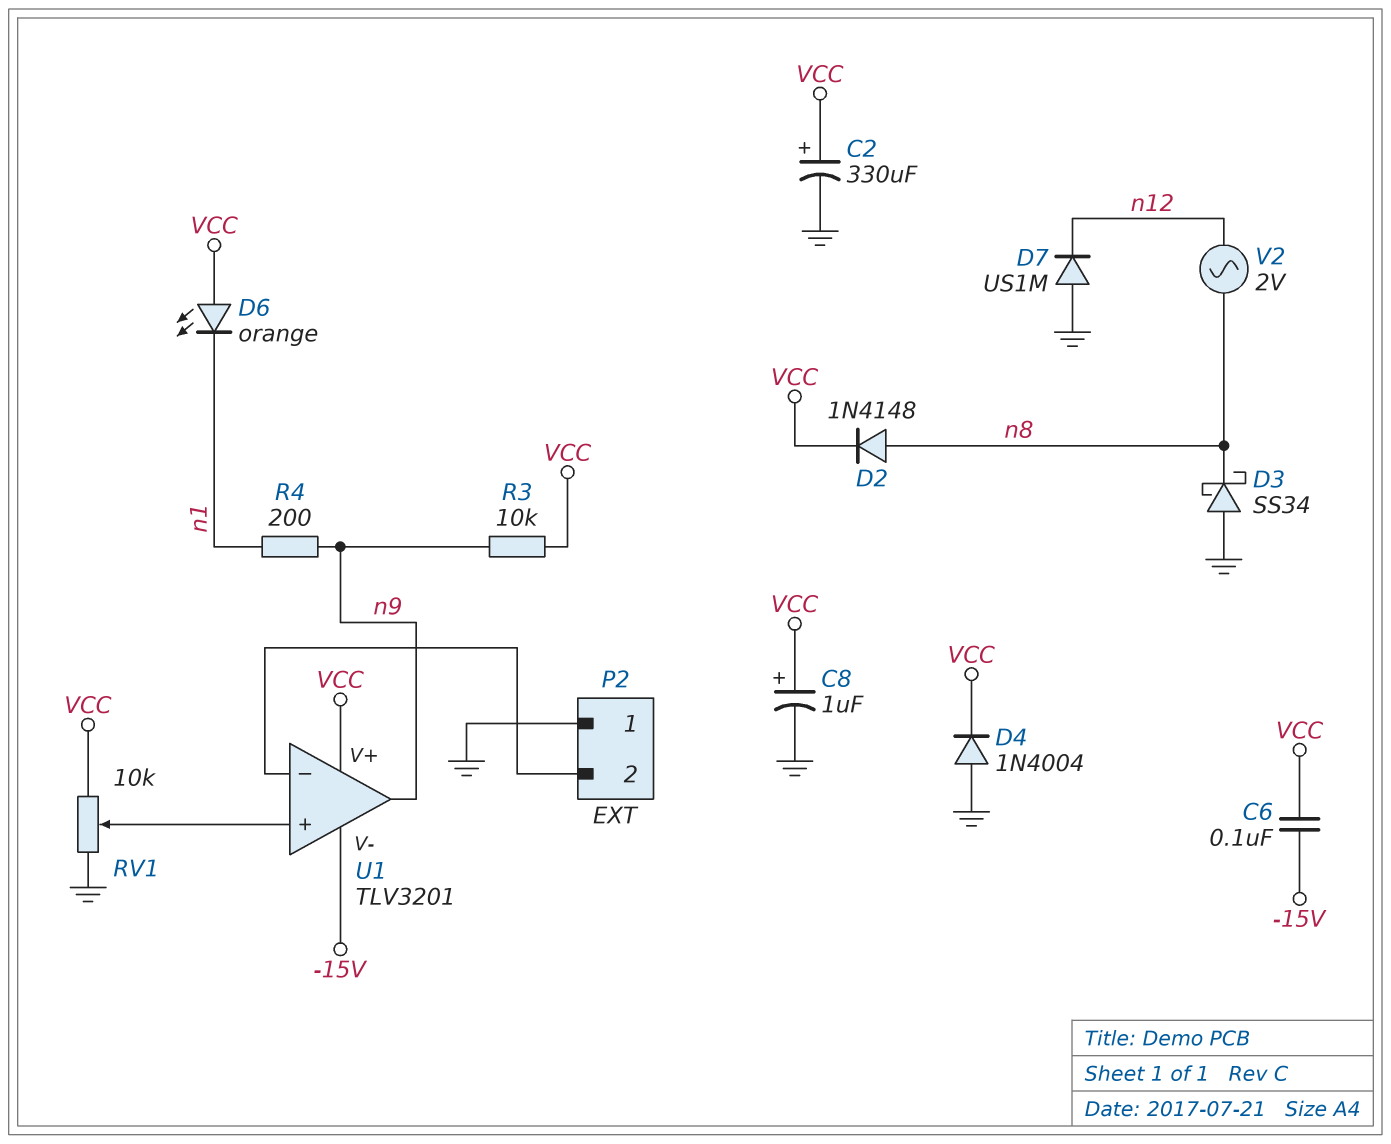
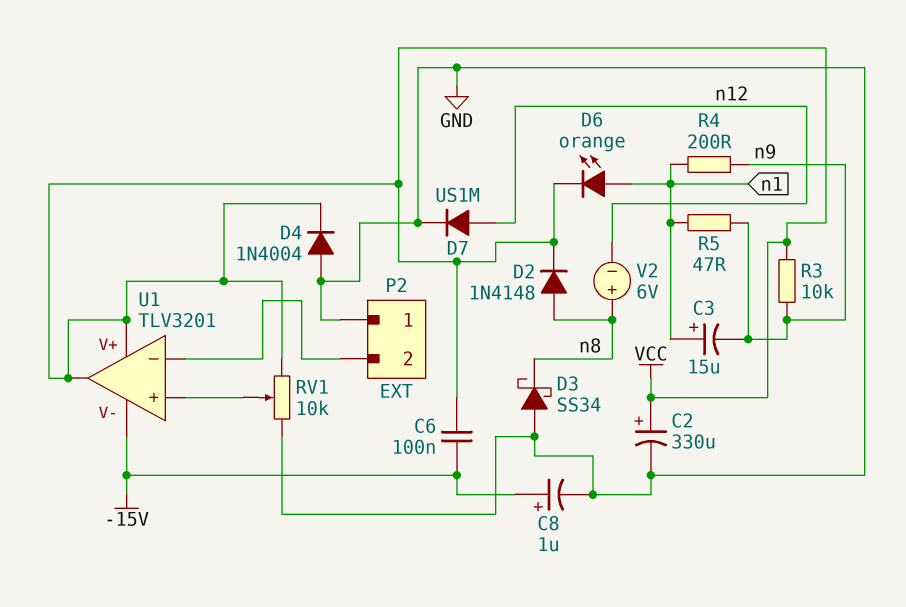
C3: none -> 15uF (plus n1, minus n9)
C8: 1uF (plus VCC, minus GND) -> 1uF (plus -15V, minus GND)
D6: LED orange (A VCC, K n1) -> LED orange (A n1, K VCC)
D7: diode US1M (A GND, K n12) -> diode US1M (A n12, K GND)
R5: none -> 47 (n1, n9)
U1 pin out: n9 -> VCC
V2: AC 2V (n8, n12) -> 6V (plus n8, minus n12)

